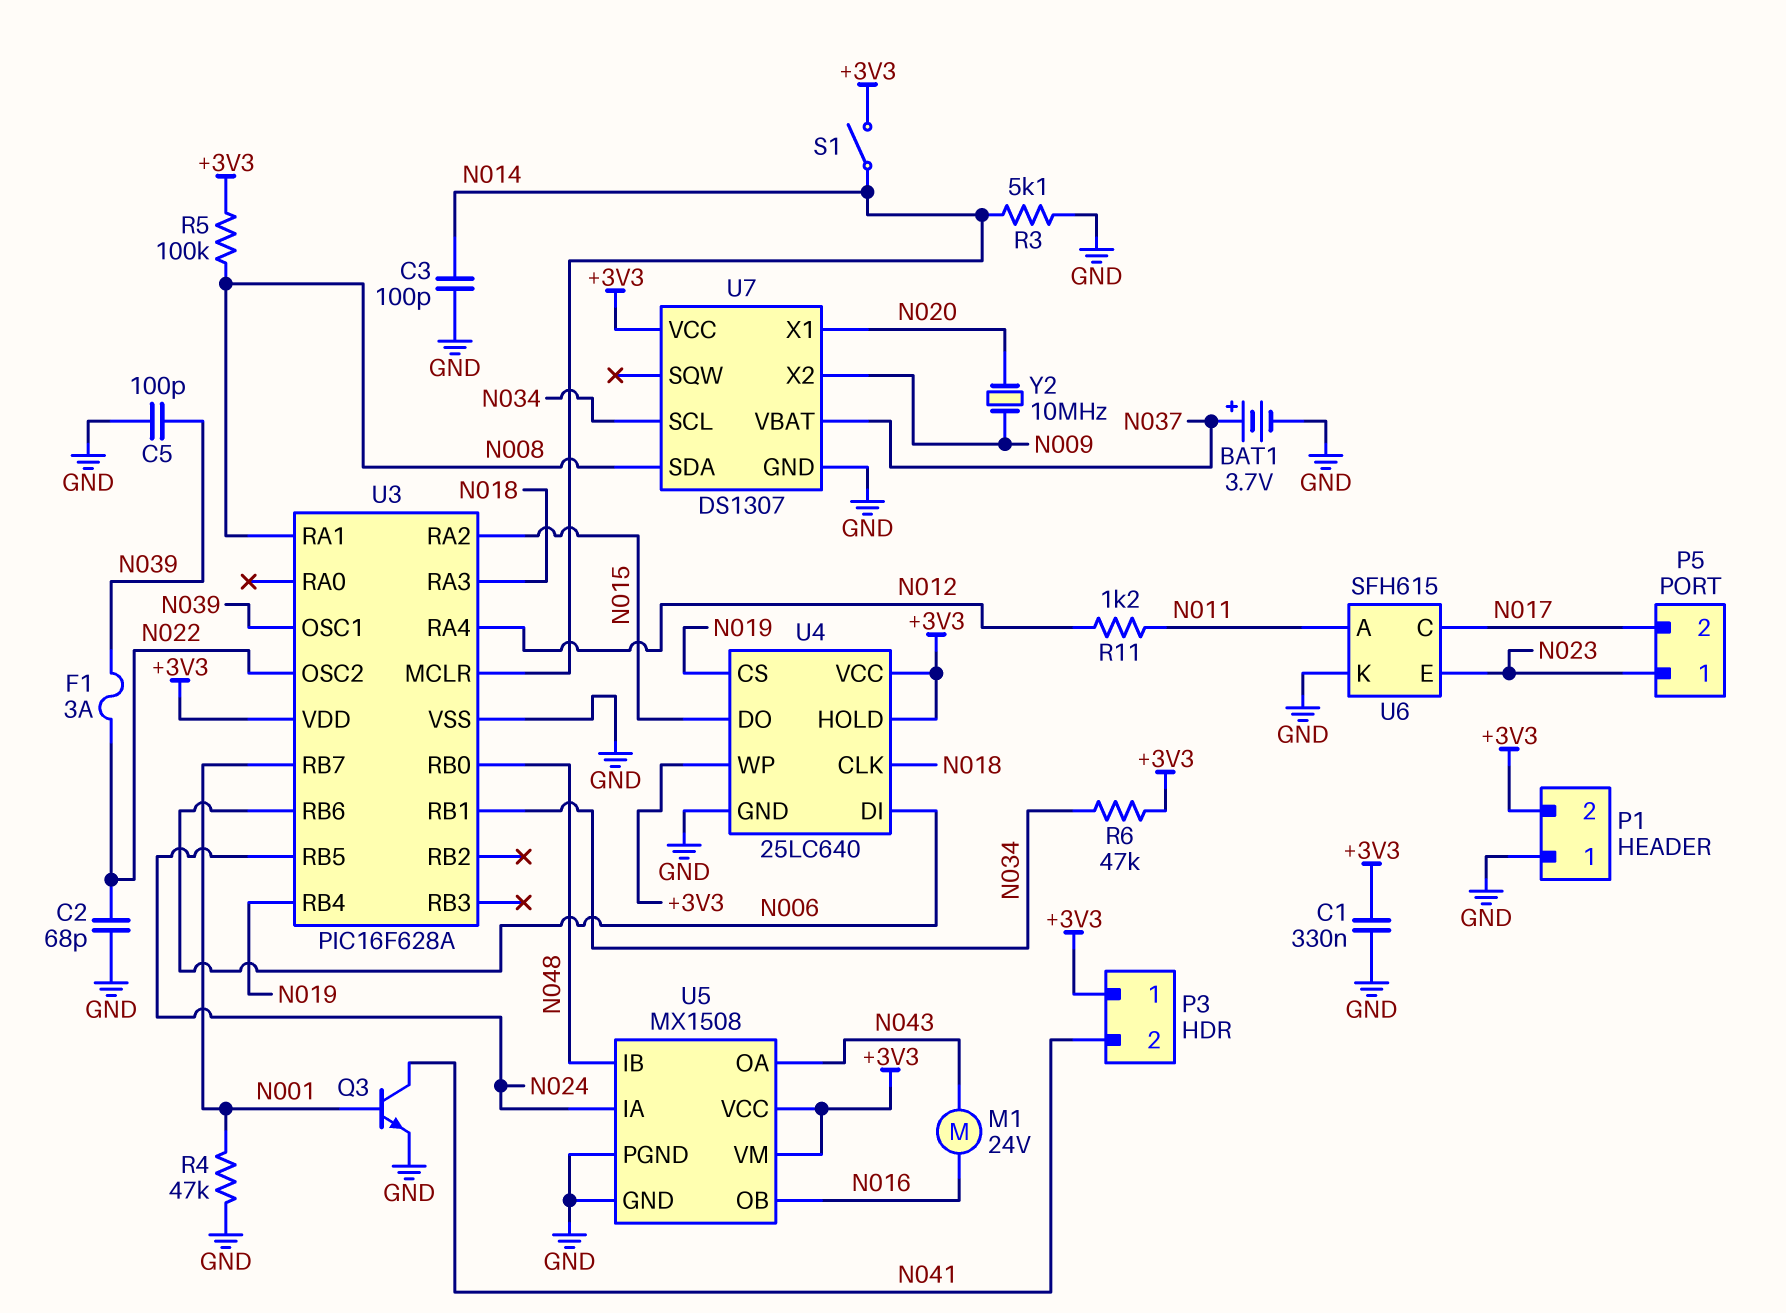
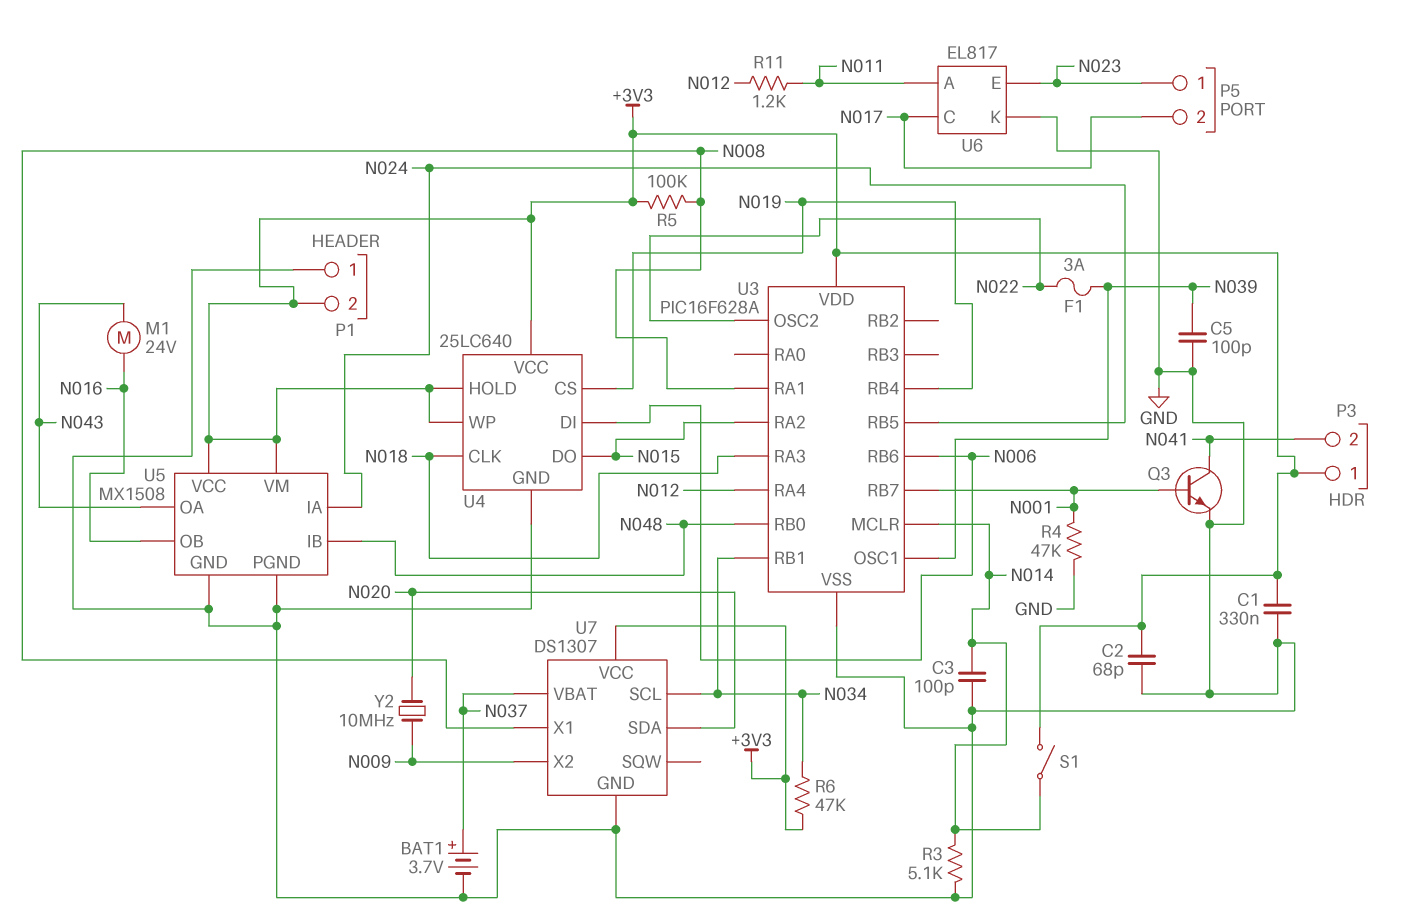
C2: 68pF (GND, N022) -> 68pF (+3V3, GND)
U6: SFH615 -> EL817
U7 pin SDA: N008 -> N020
U7 pin X1: N020 -> N008

